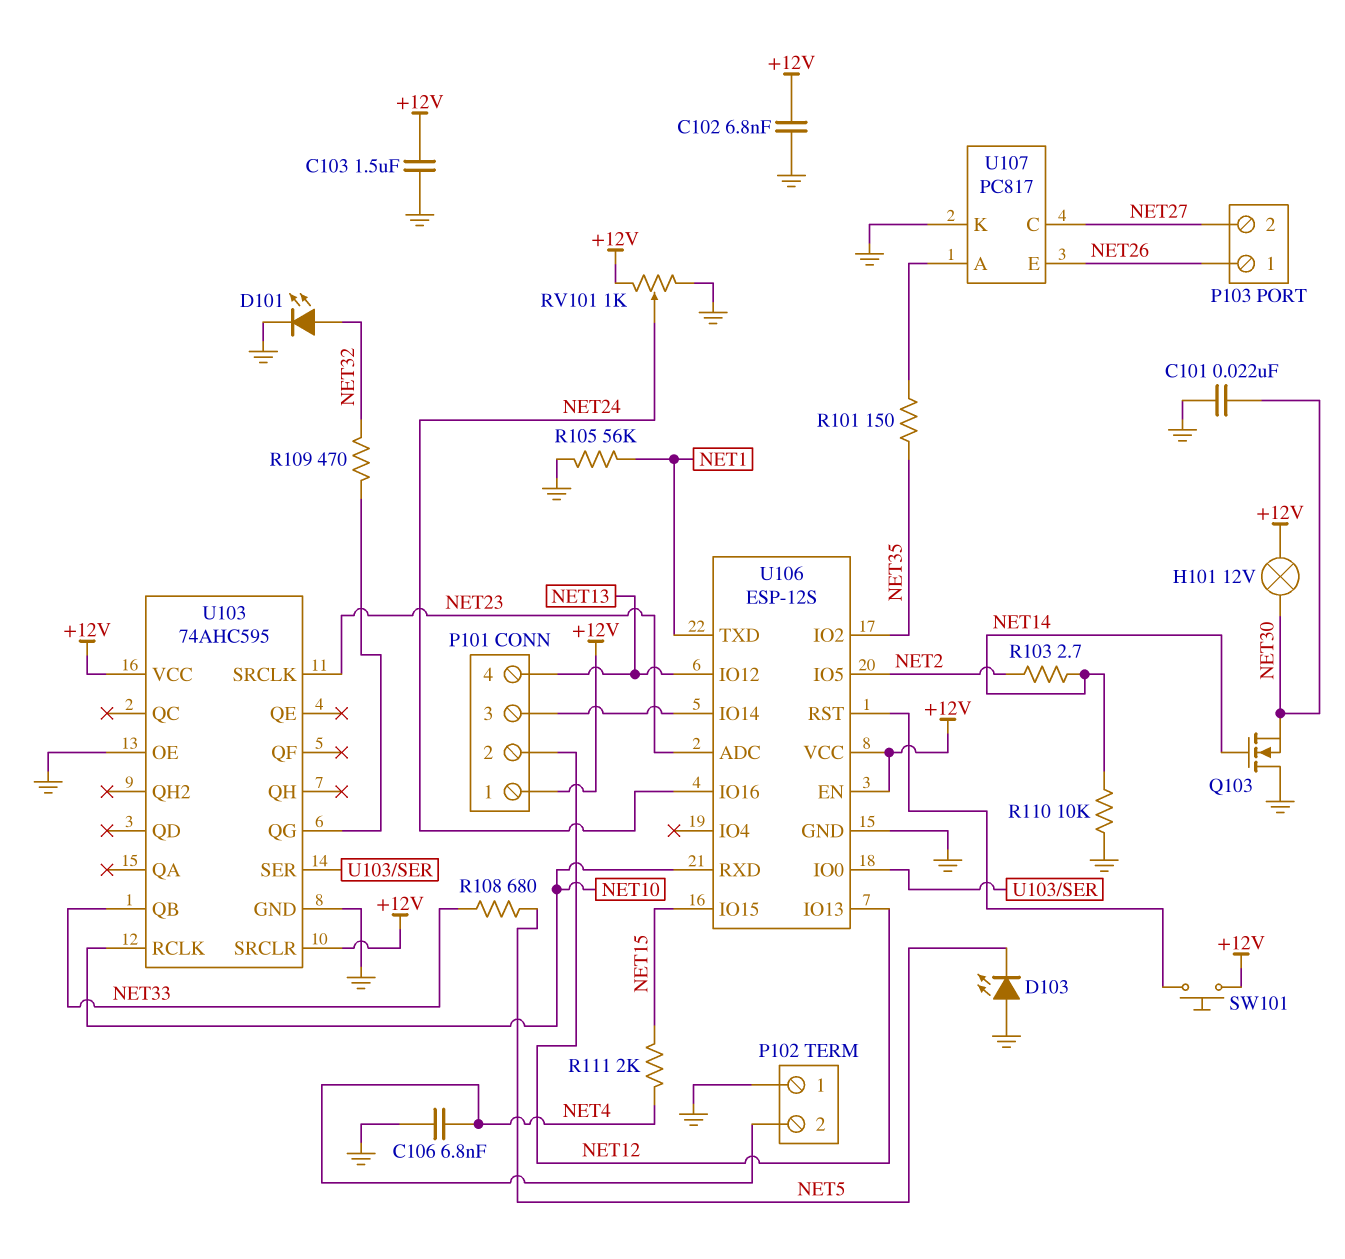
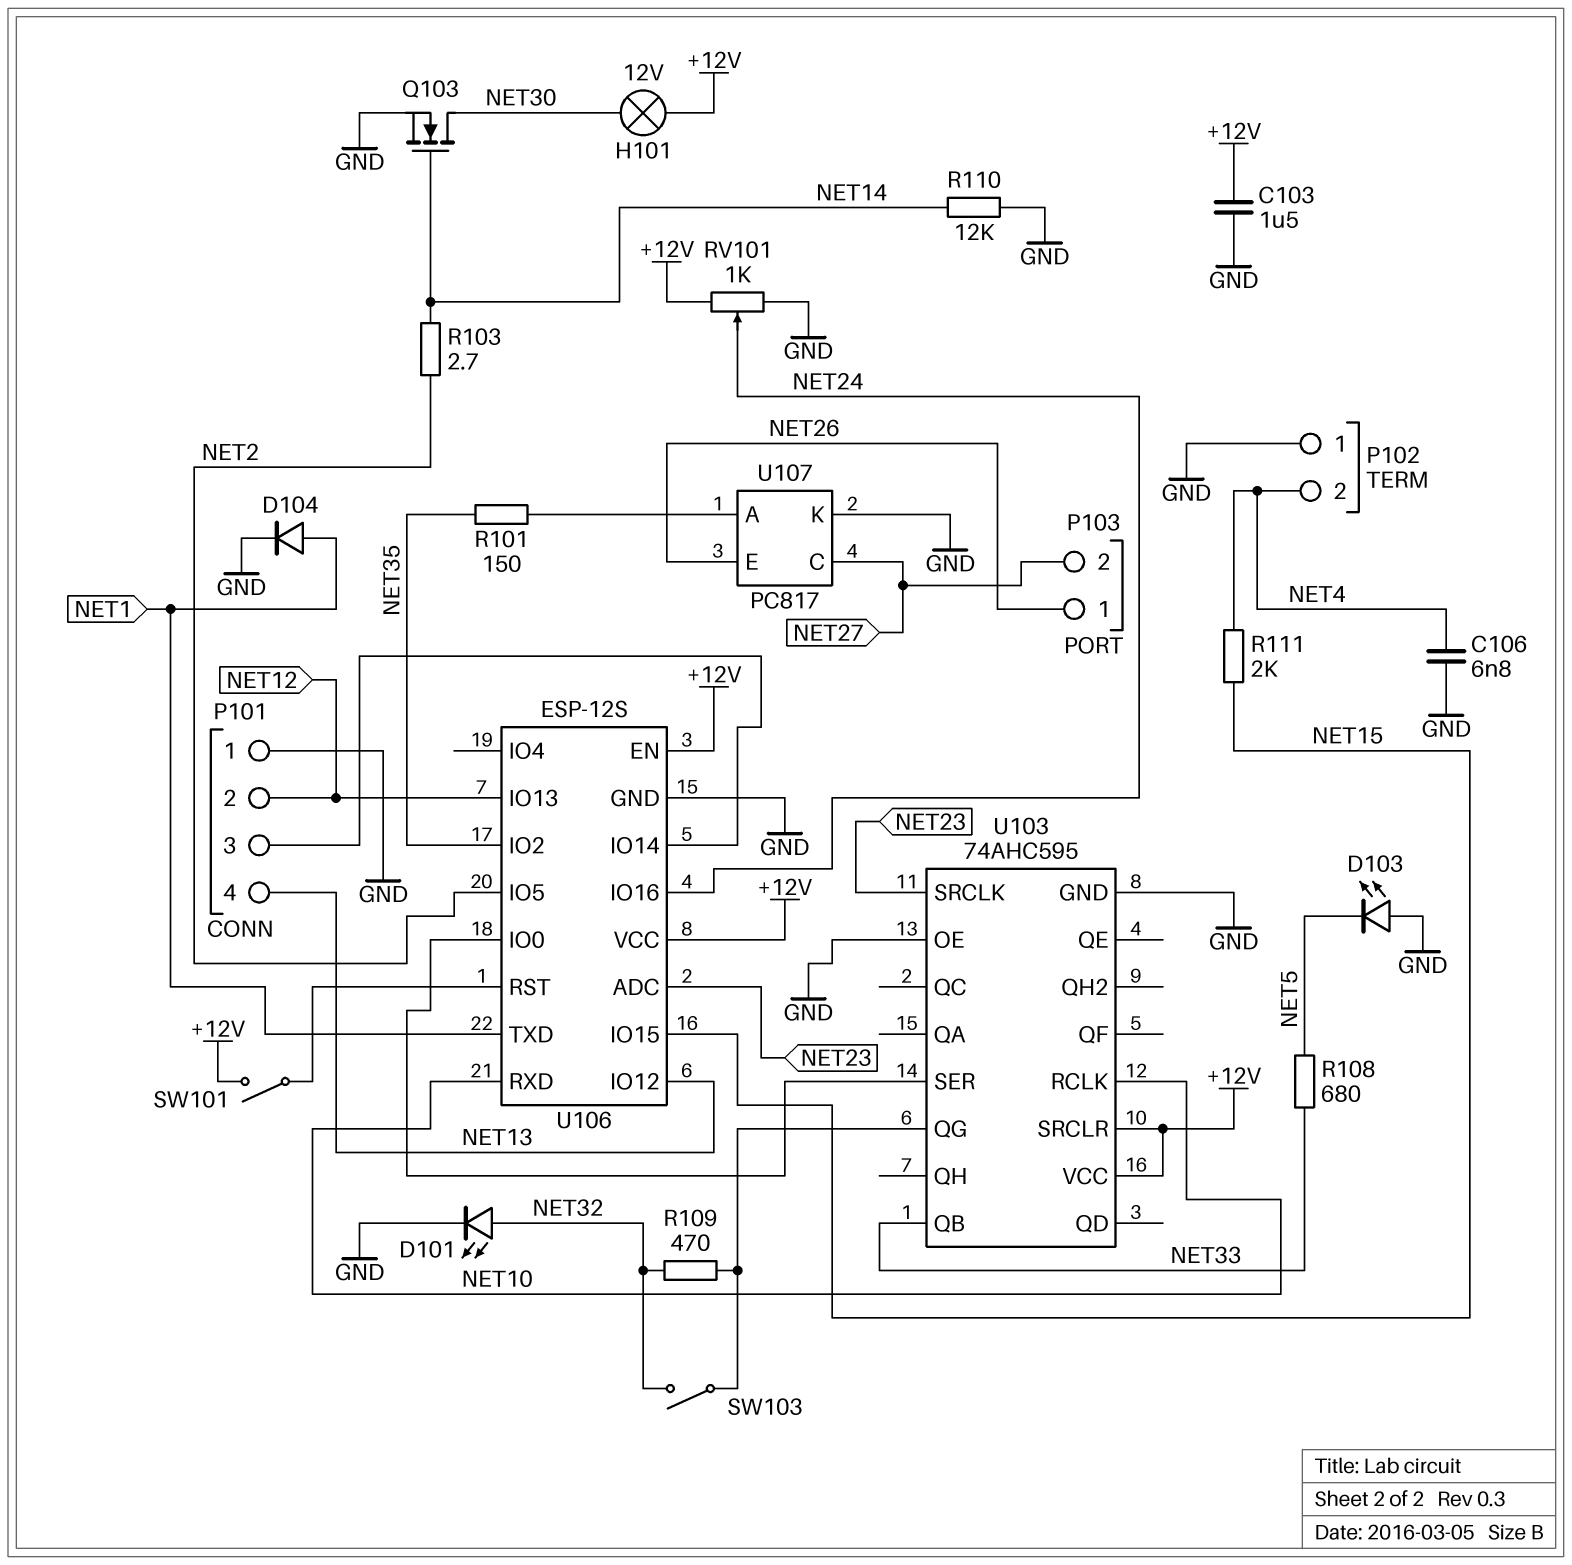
C101: 22nF (GND, NET30) -> none
C102: 6.8nF (+12V, GND) -> none
D104: none -> diode (A NET1, K GND)
P101 pin 1: +12V -> GND
Q103: NMOS (G NET14, D GND, S NET30) -> NMOS (G NET14, D NET30, S GND)
R105: 56k (GND, NET1) -> none
R110: 10k (GND, NET14) -> 12k (GND, NET14)
SW101: button (+12V, U106/RST) -> switch (+12V, U106/RST)
SW103: none -> switch (NET32, U103/QG)

